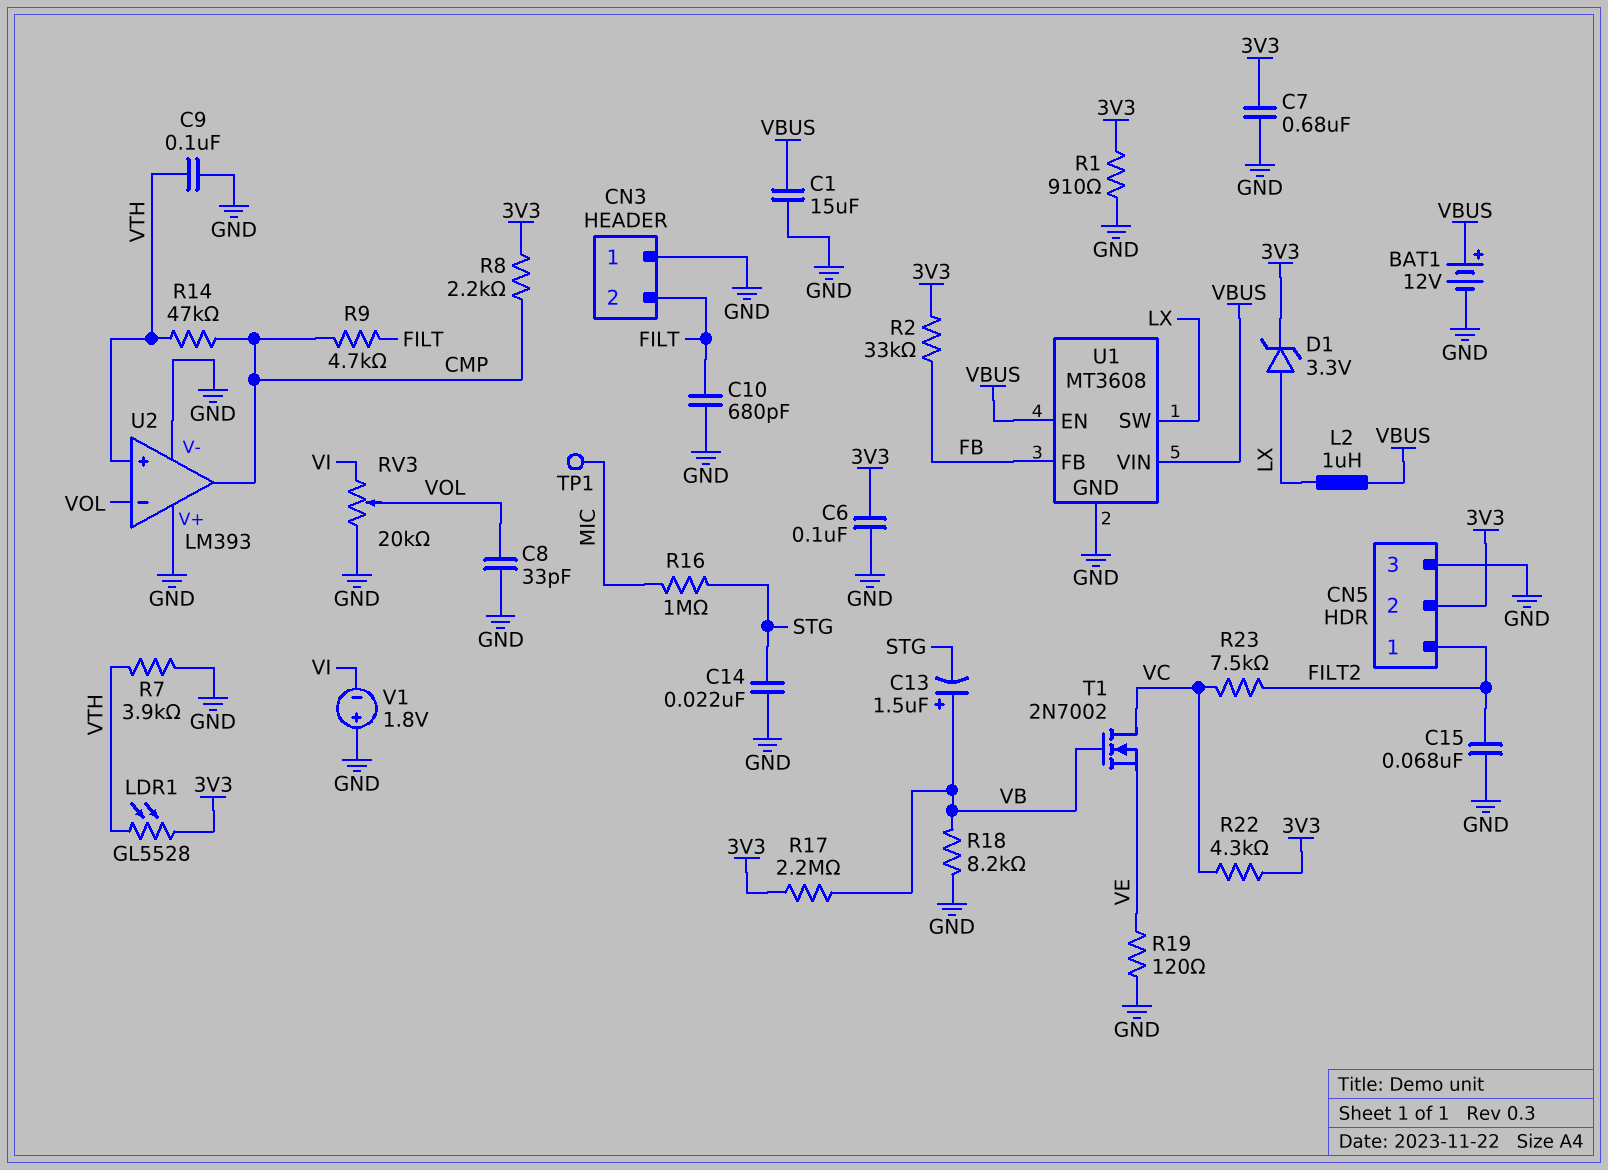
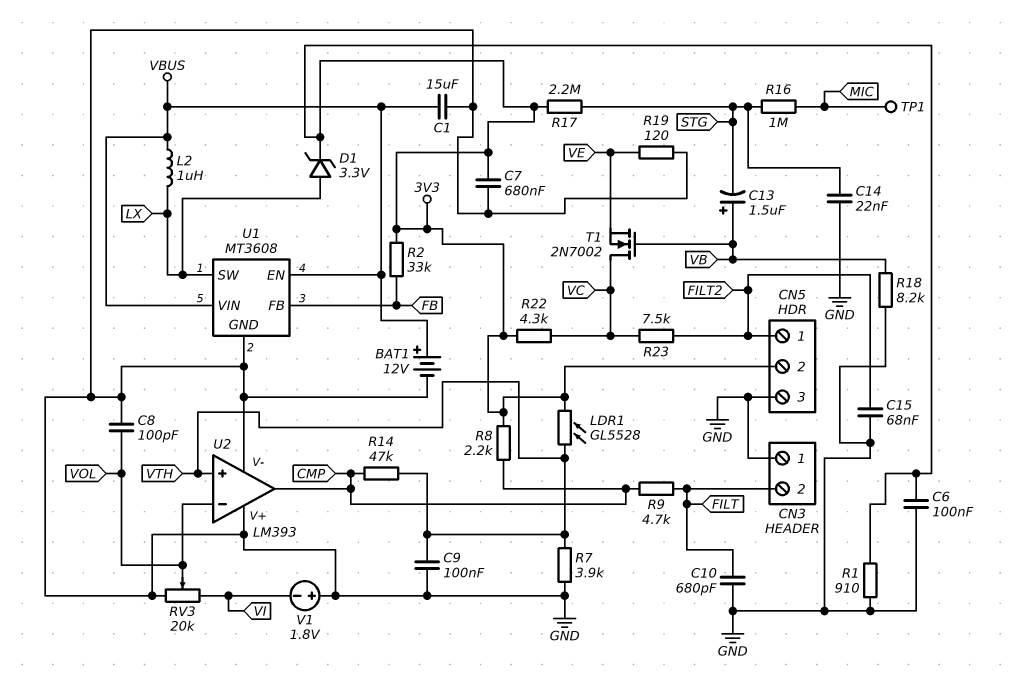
C8: 33pF (GND, VOL) -> 100pF (GND, VOL)
R17: 2.2M (3V3, VB) -> 2.2M (3V3, STG)

